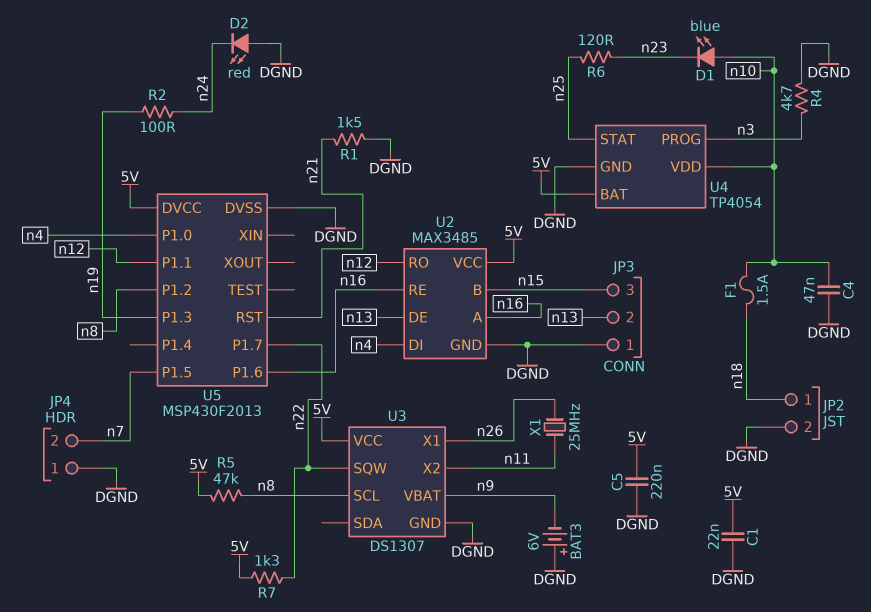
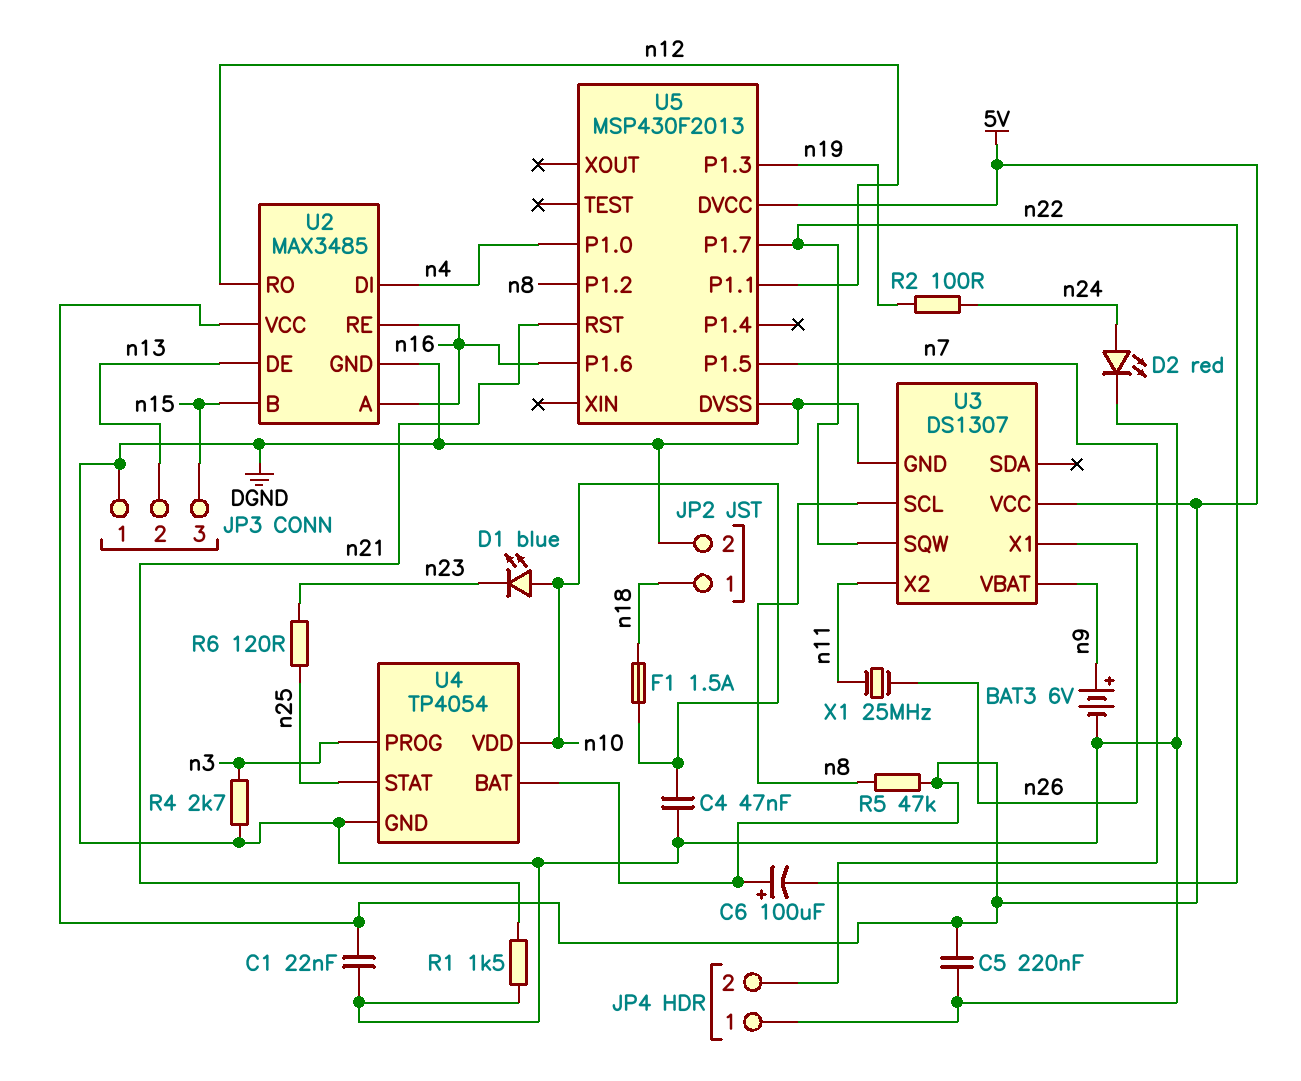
BAT3: 6V (plus DGND, minus n9) -> 6V (plus n9, minus DGND)
C6: none -> 100uF (plus 5V, minus n22)
D2: LED red (A DGND, K n24) -> LED red (A n24, K DGND)
R4: 4.7k (DGND, n3) -> 2.7k (DGND, n3)
R7: 1.3k (5V, n22) -> none

